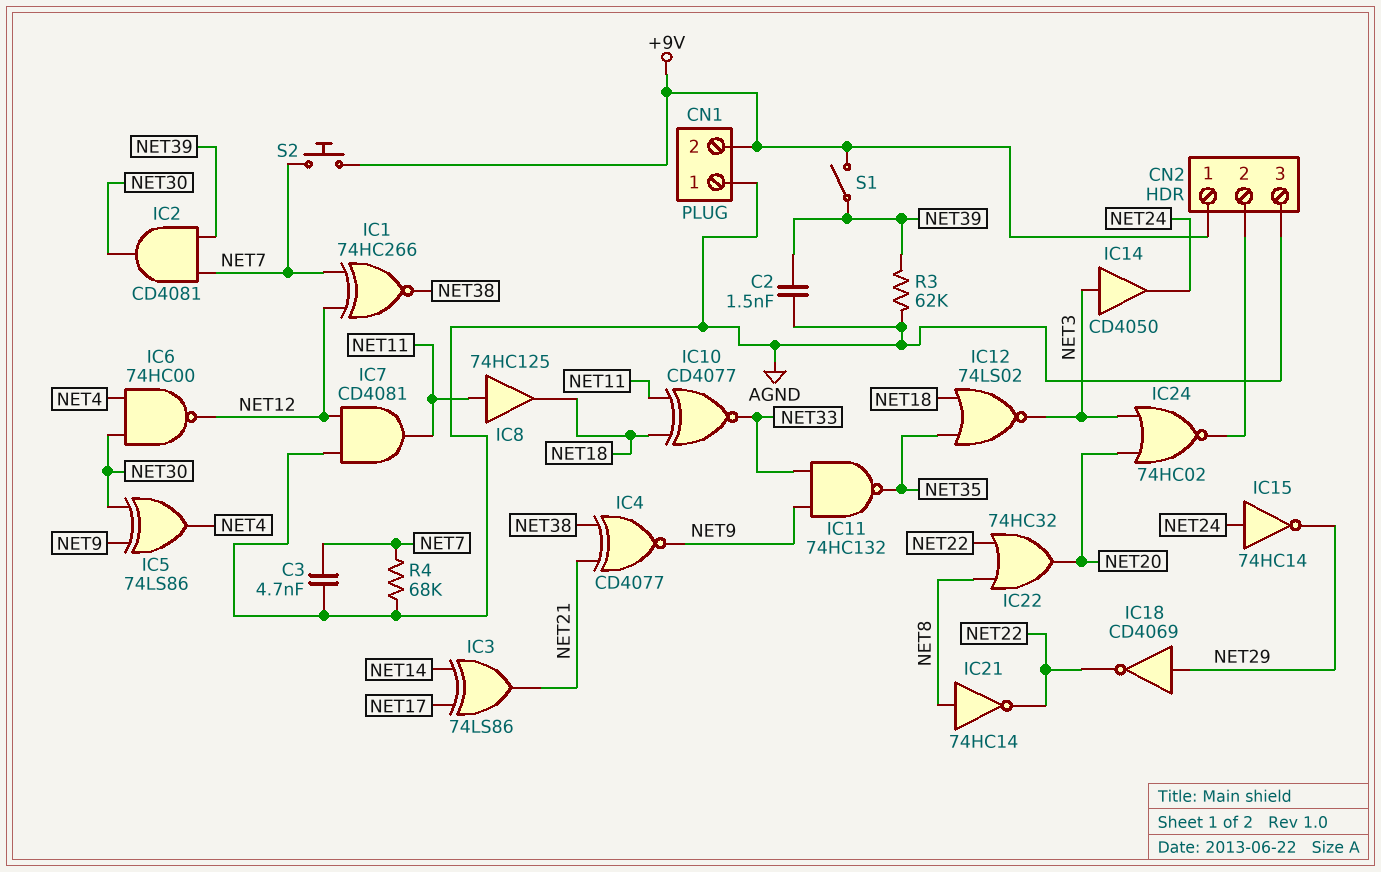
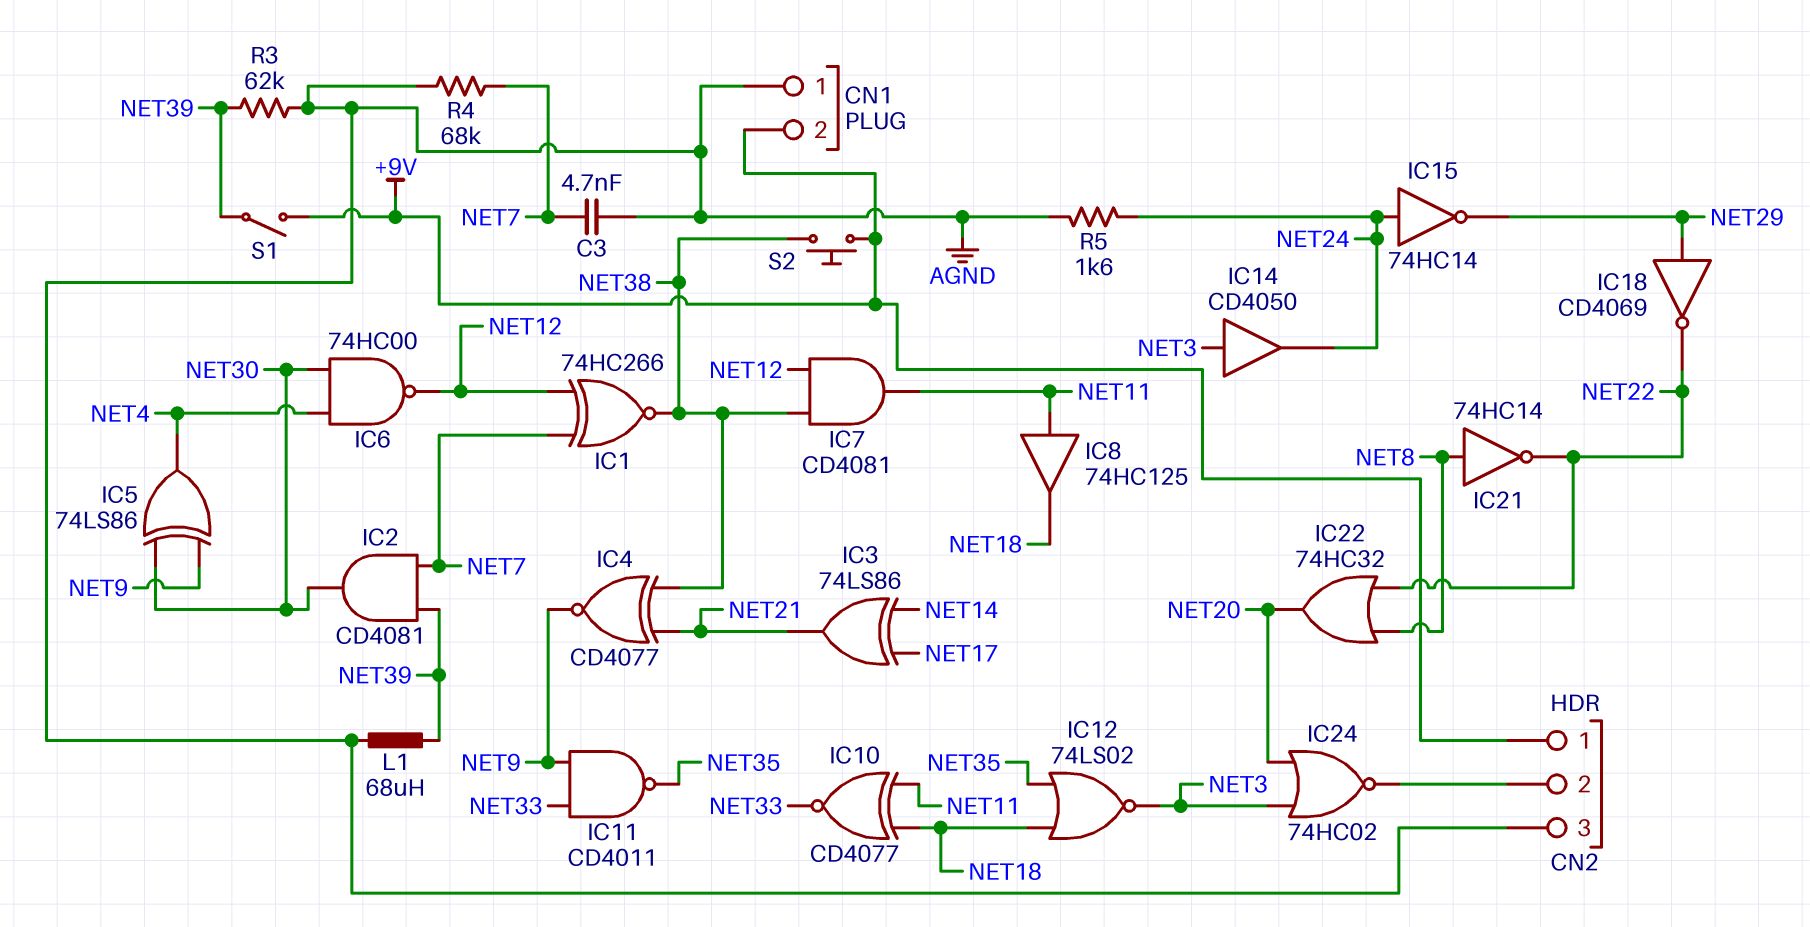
C2: 1.5nF (AGND, NET39) -> none
IC7: AND CD4081 (in AGND, in NET12, out NET11) -> AND CD4081 (in NET12, in NET38, out NET11)
IC11: NAND 74HC132 (in NET9, in NET33, out NET35) -> NAND CD4011 (in NET9, in NET33, out NET35)
L1: none -> 68uH (AGND, NET39)
R5: none -> 1.6k (AGND, NET24)
S2: button (+9V, NET7) -> button (+9V, NET38)

